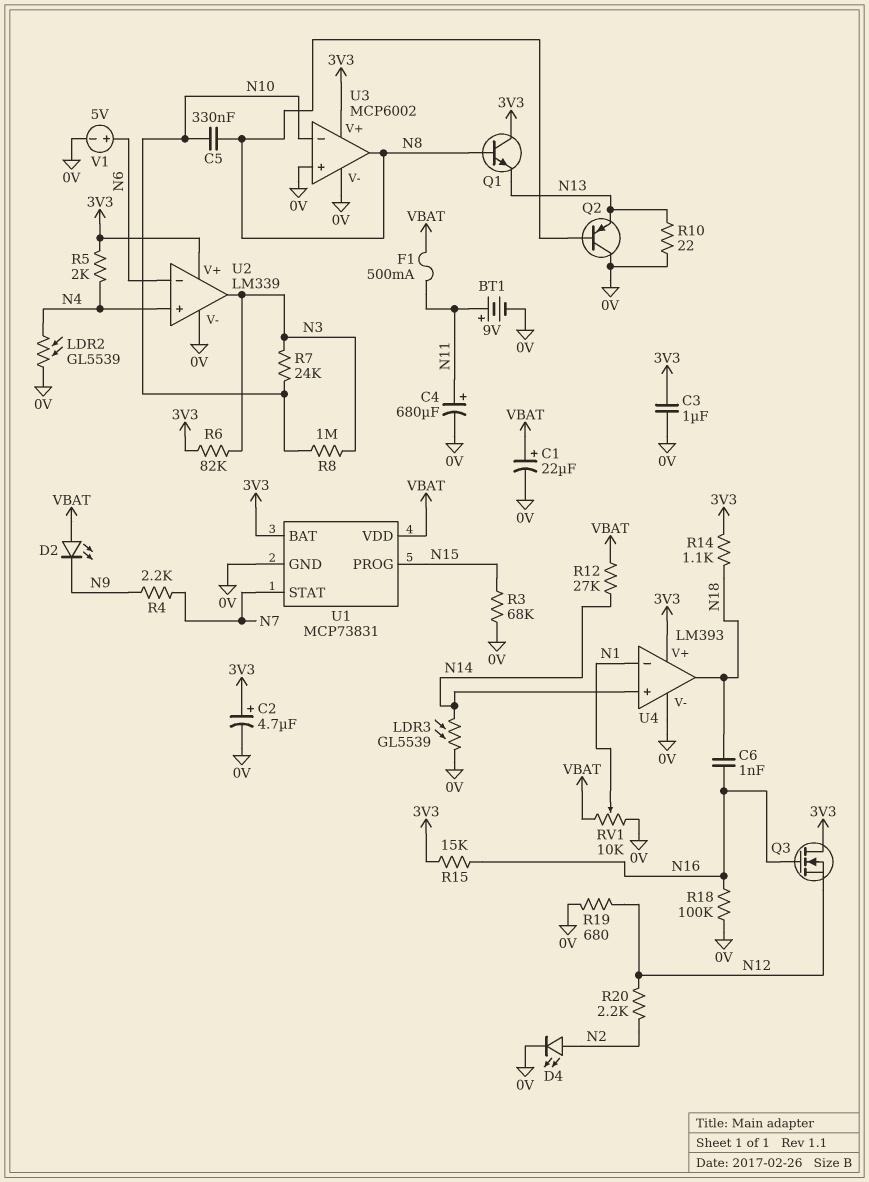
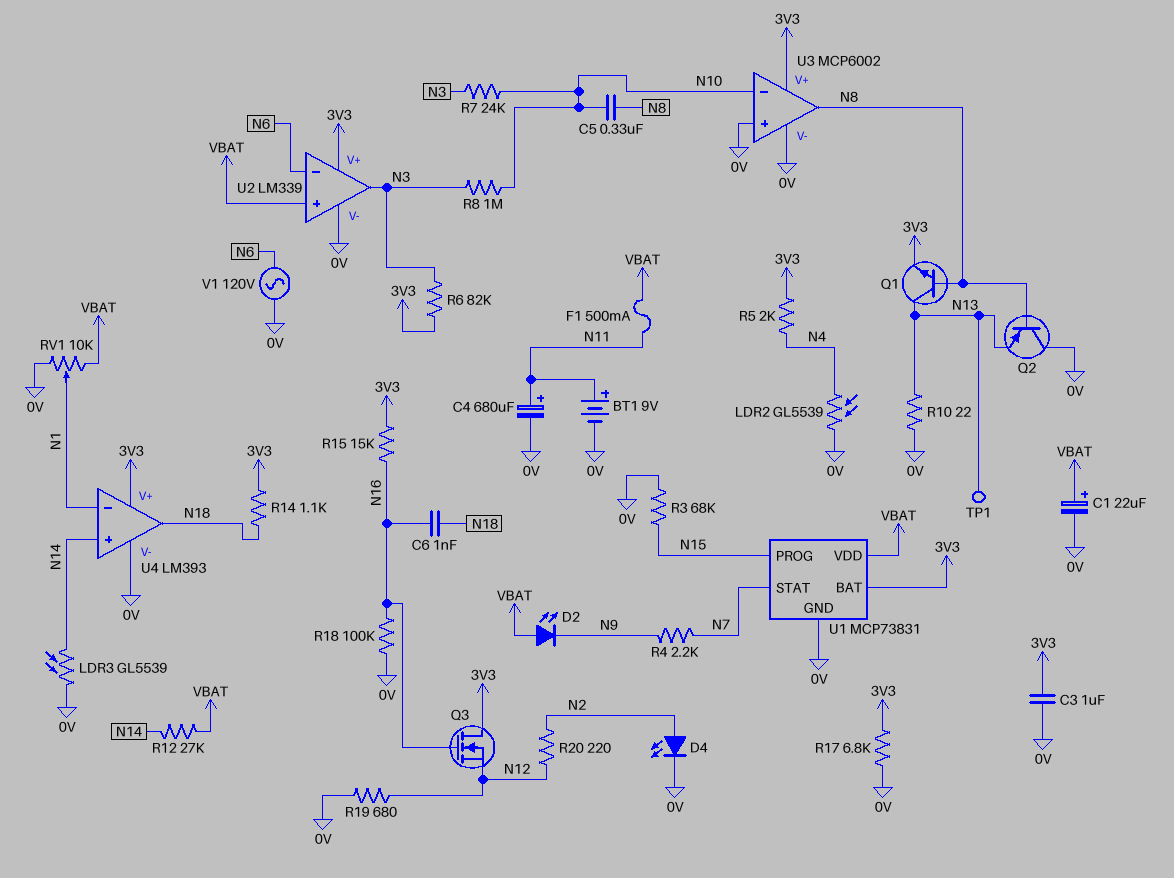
C2: 4.7uF (plus 3V3, minus 0V) -> none
Q1: NPN (B N8, C 3V3, E N13) -> NPN (B N8, C N13, E 3V3)
R17: none -> 6.8k (0V, 3V3)
R20: 2.2k (N2, N12) -> 220 (N2, N12)
TP1: none -> test point (N13)
U2 pin in+: N4 -> VBAT
V1: 5V (plus N6, minus 0V) -> AC 120V (0V, N6)

